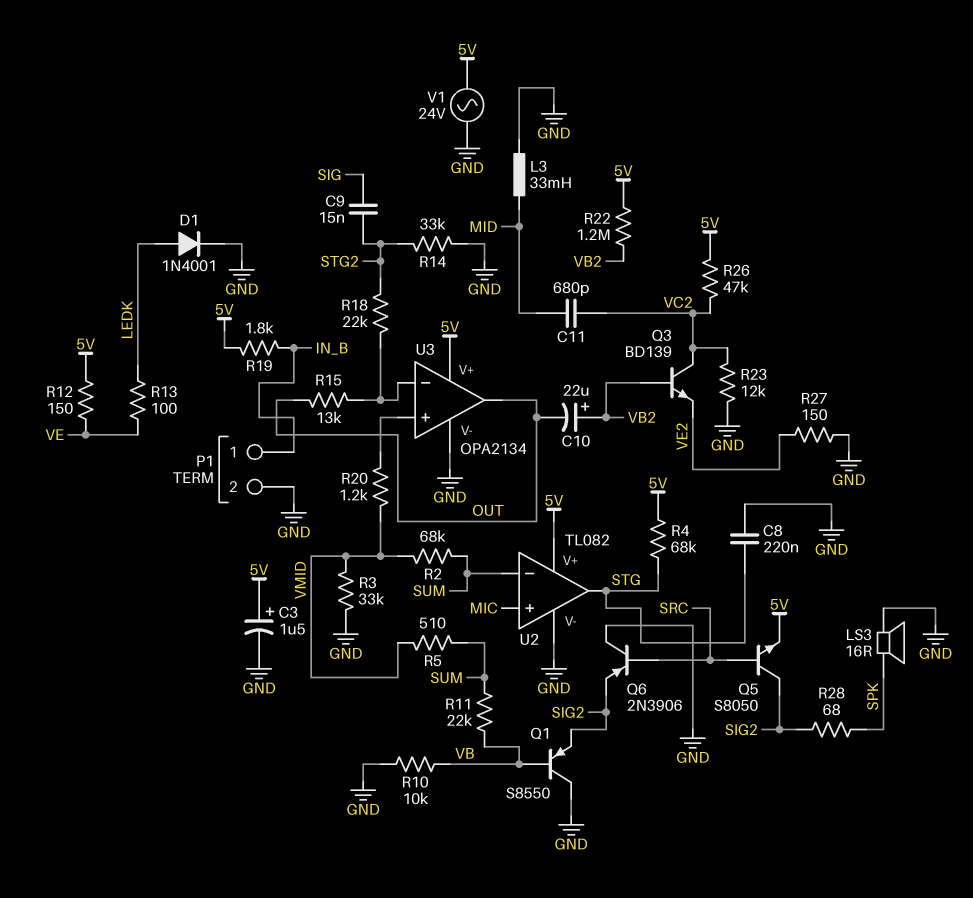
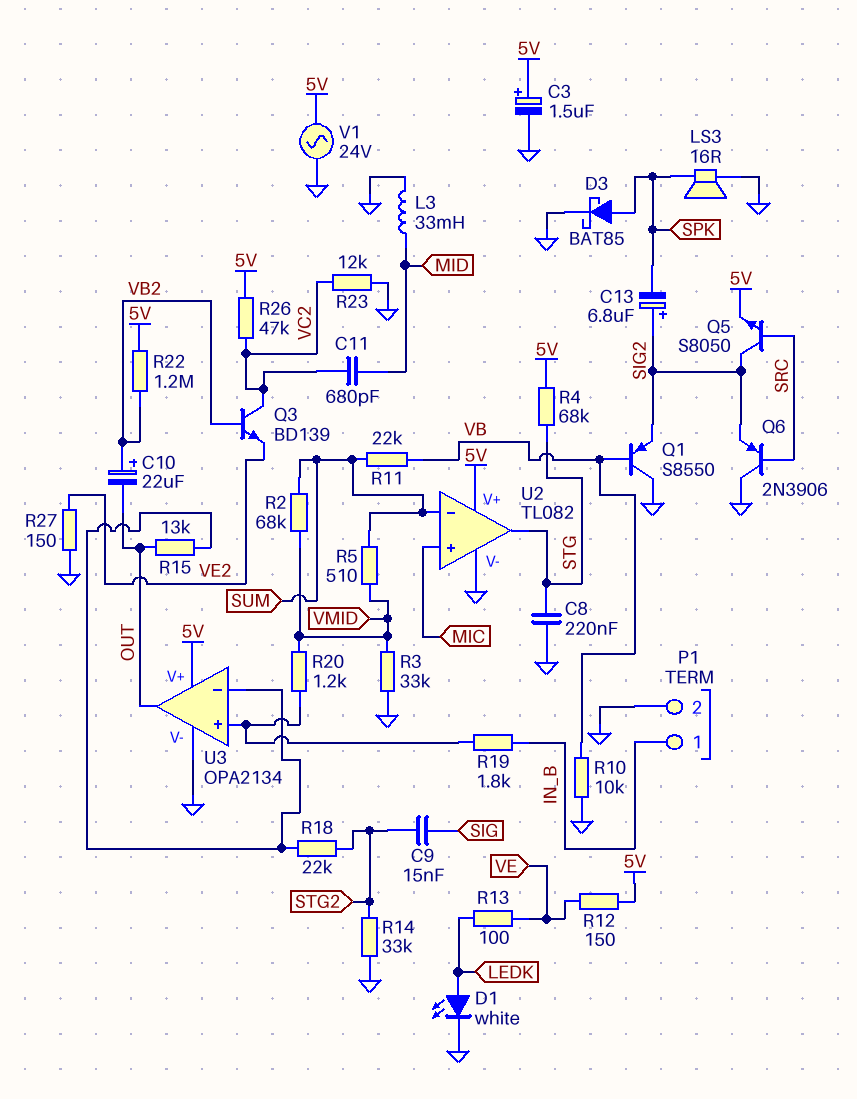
C13: none -> 6.8uF (plus SIG2, minus SPK)
D1: diode 1N4001 (A LEDK, K GND) -> LED white (A LEDK, K GND)
D3: none -> schottky BAT85 (A SPK, K GND)
R19: 1.8k (5V, IN_B) -> 1.8k (IN_B, U3/in+)
R28: 68 (SIG2, SPK) -> none

